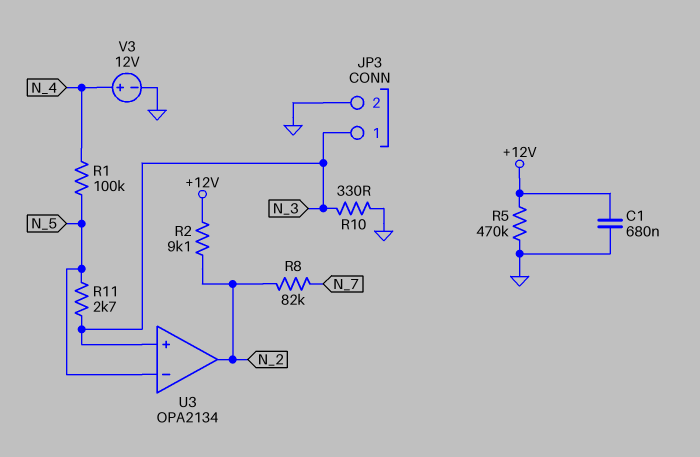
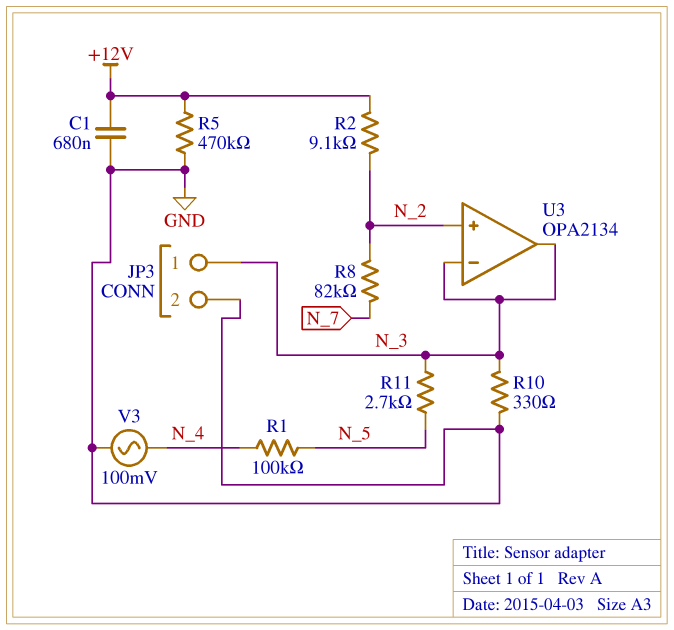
U3 pin in+: N_3 -> N_2
U3 pin in-: N_5 -> N_3
U3 pin out: N_2 -> N_3
V3: 12V (plus N_4, minus GND) -> AC 100mV (GND, N_4)

